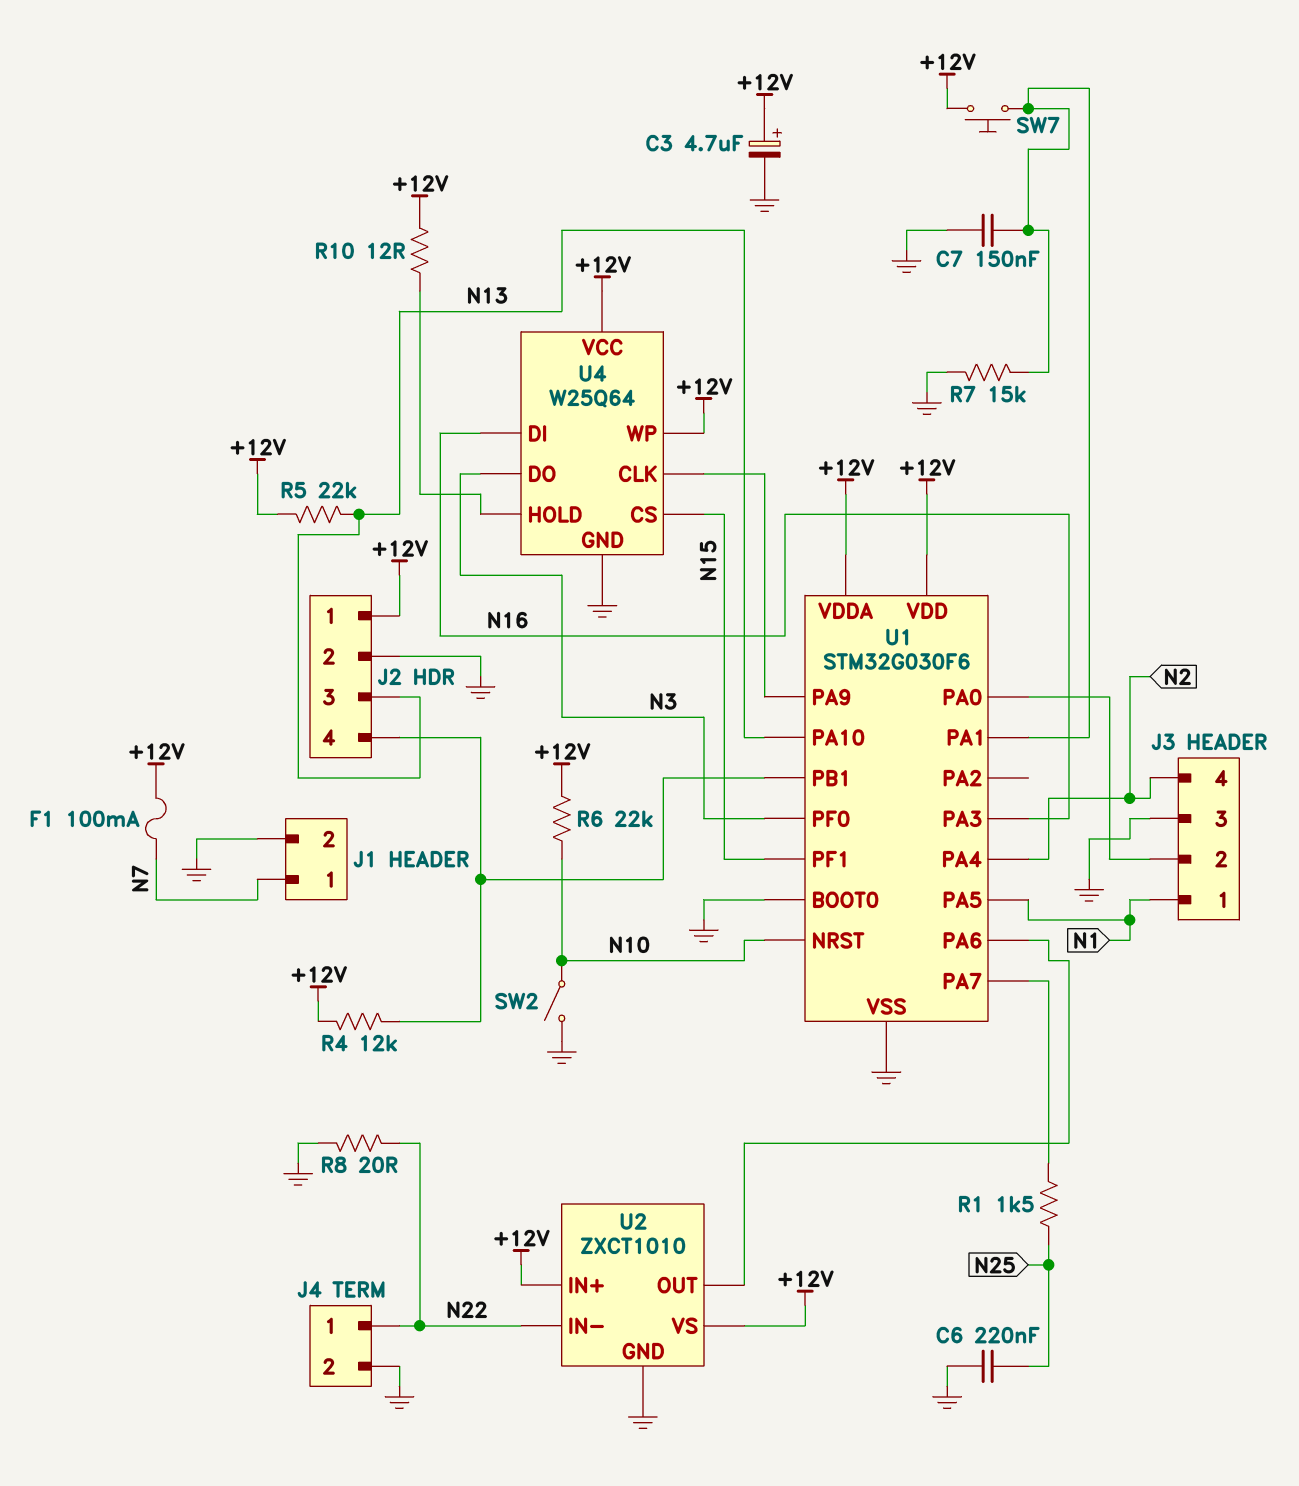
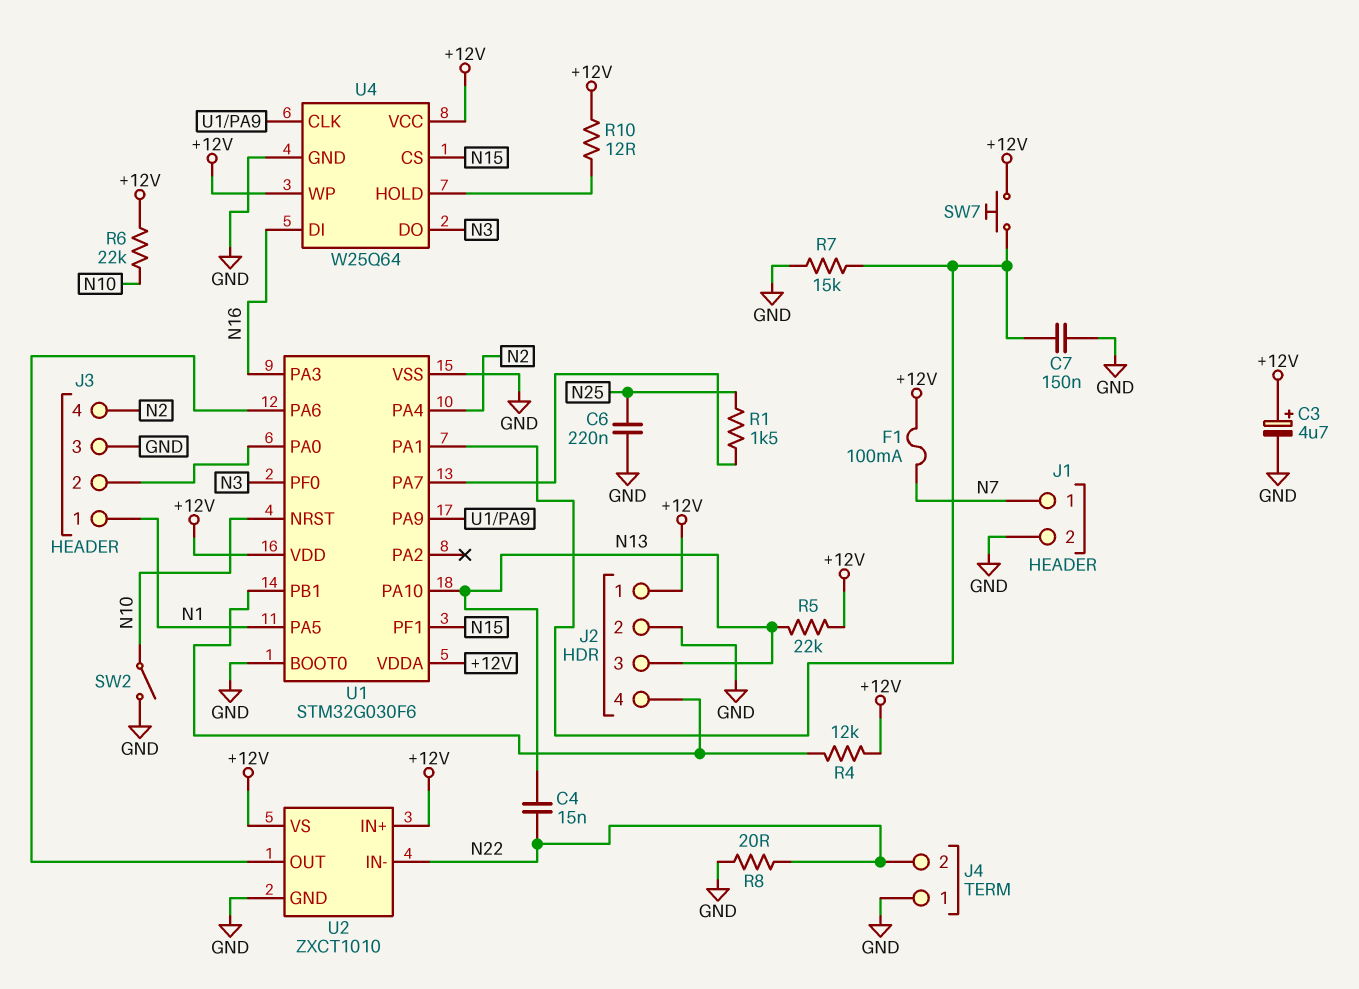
C4: none -> 15nF (N13, N22)
J4 pin 1: N22 -> GND
J4 pin 2: GND -> N22

